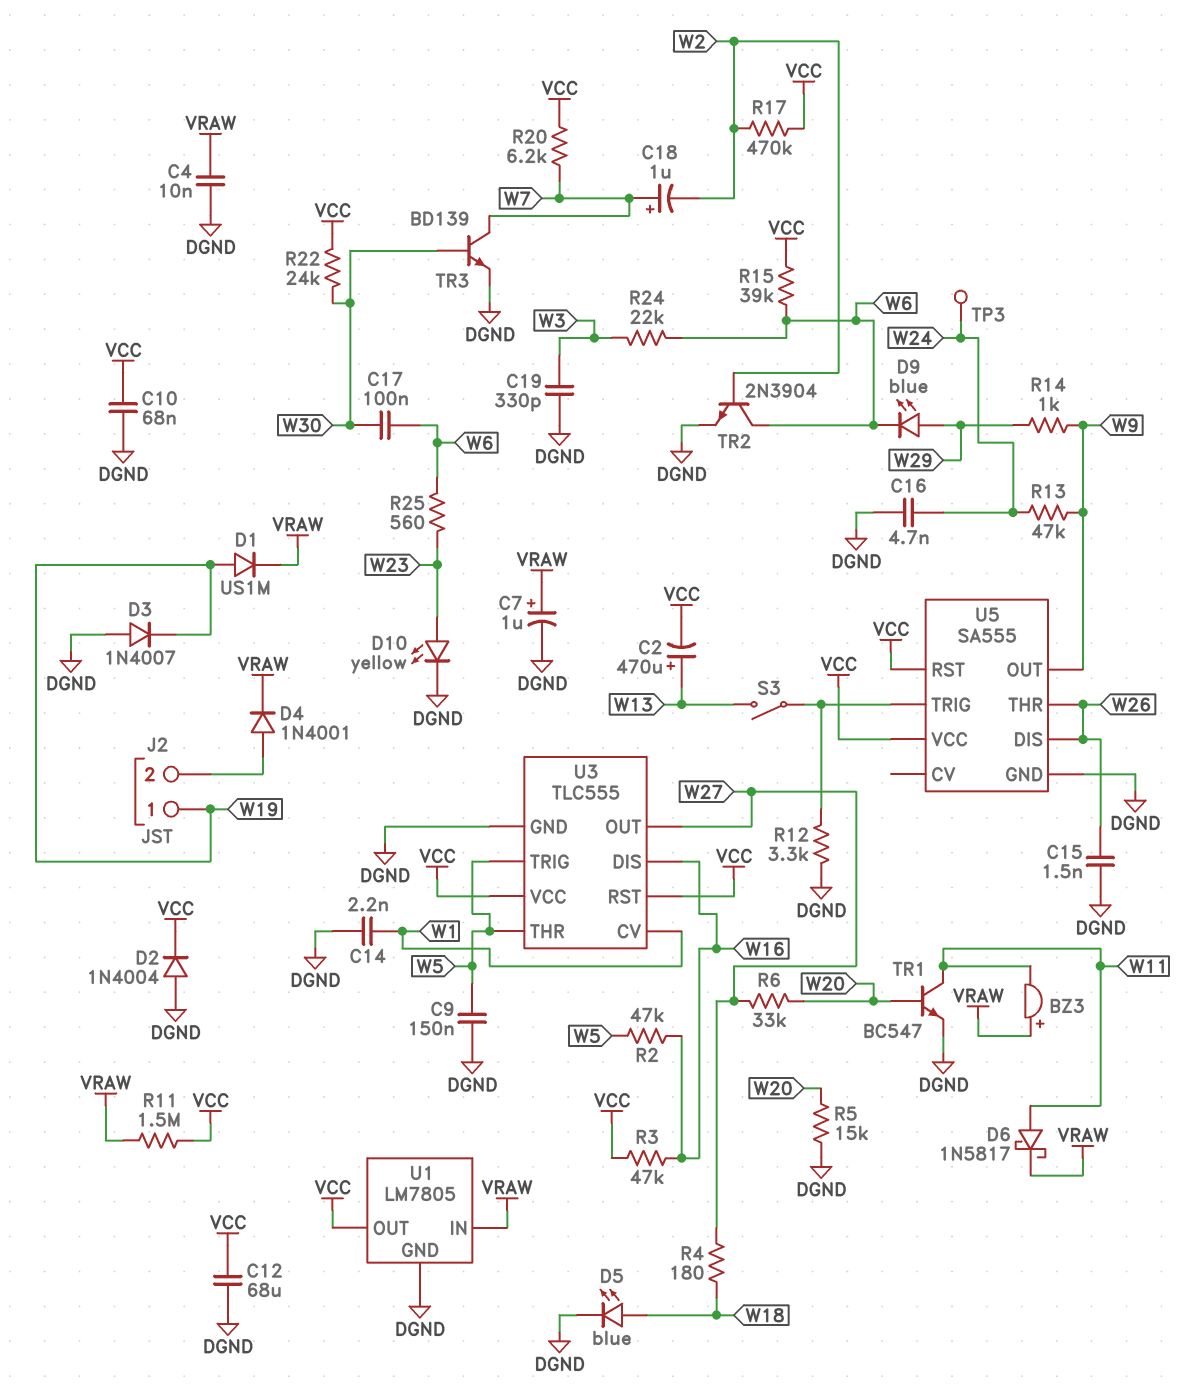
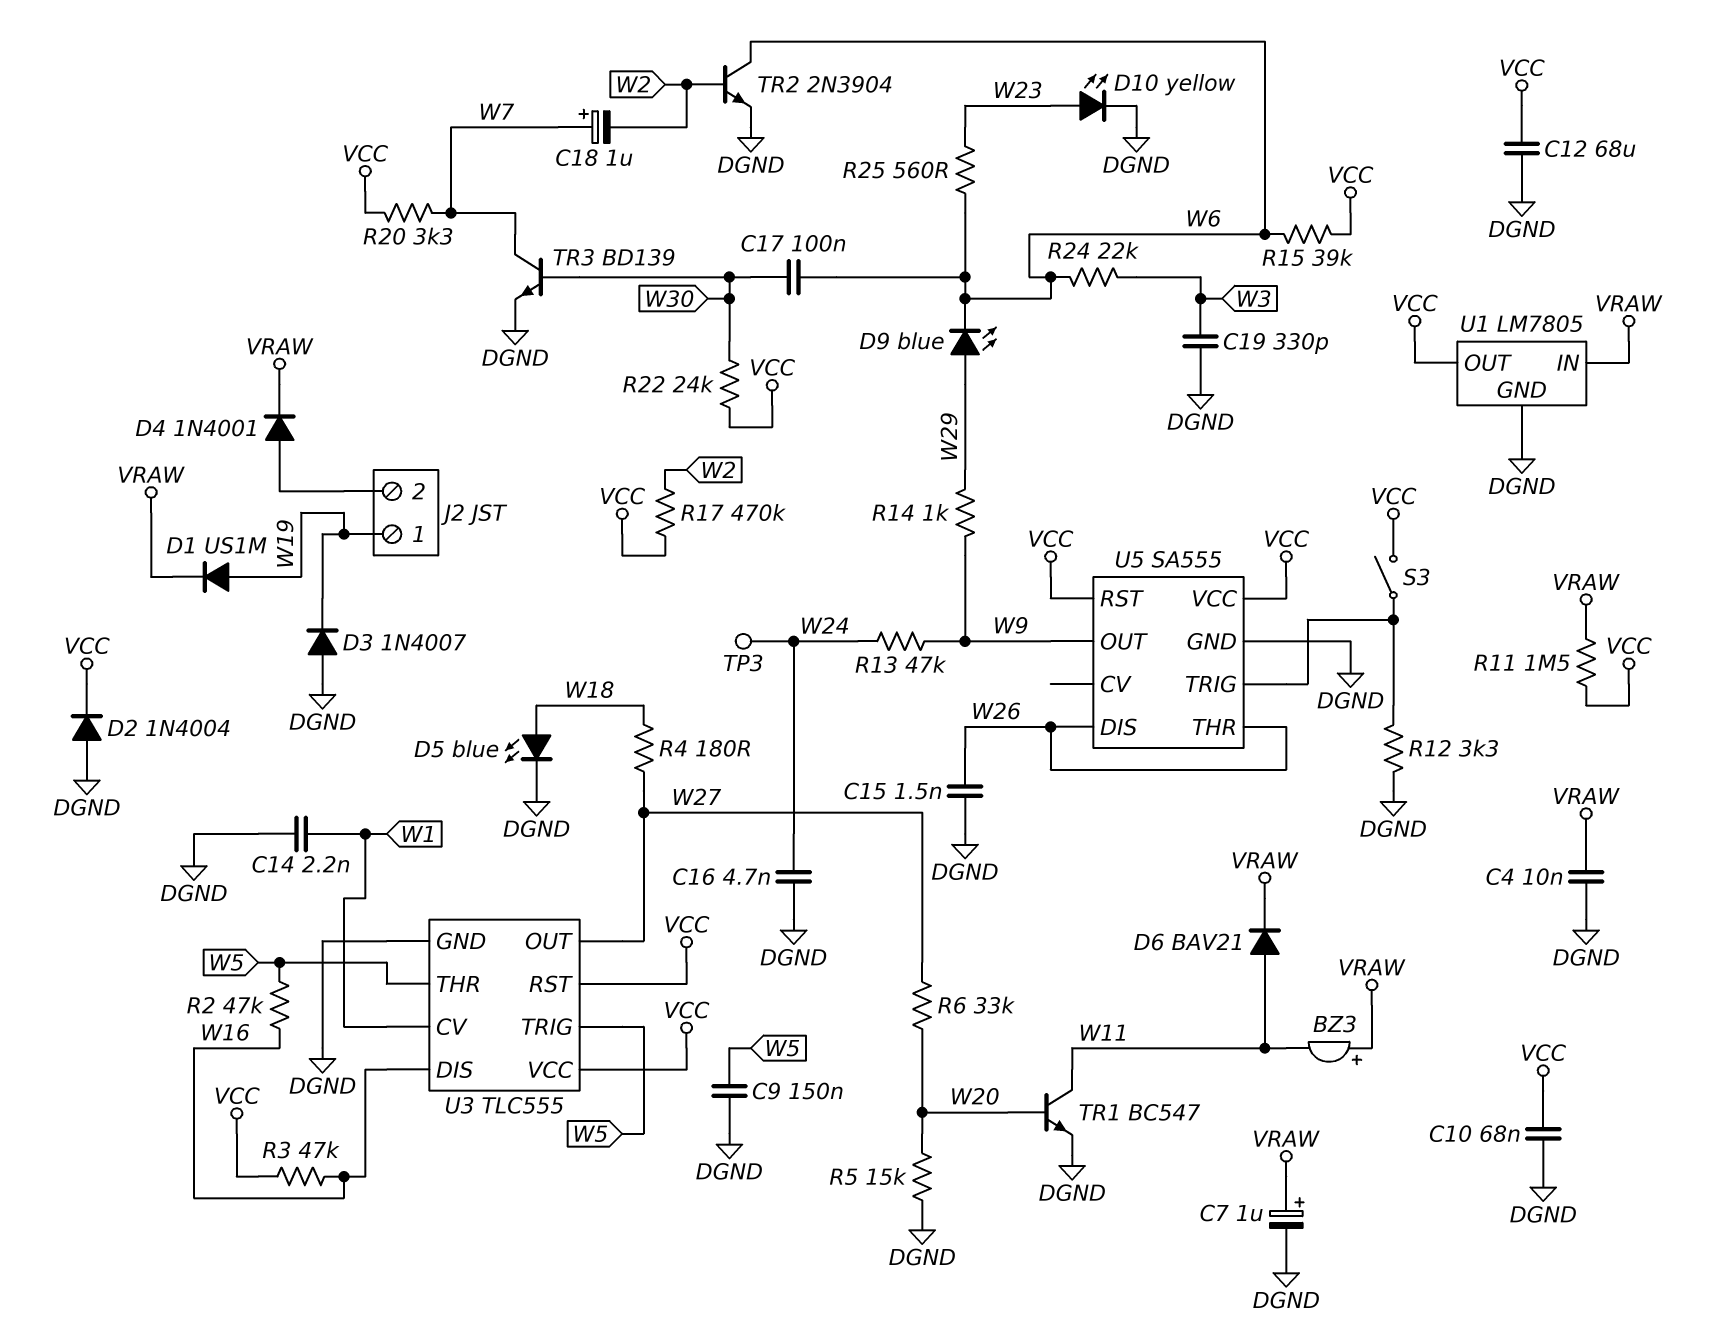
C2: 470uF (plus W13, minus VCC) -> none
D6: schottky 1N5817 (A W11, K VRAW) -> diode BAV21 (A W11, K VRAW)
R20: 6.2k (VCC, W7) -> 3.3k (VCC, W7)
S3: switch (U5/TRIG, W13) -> switch (U5/TRIG, VCC)

